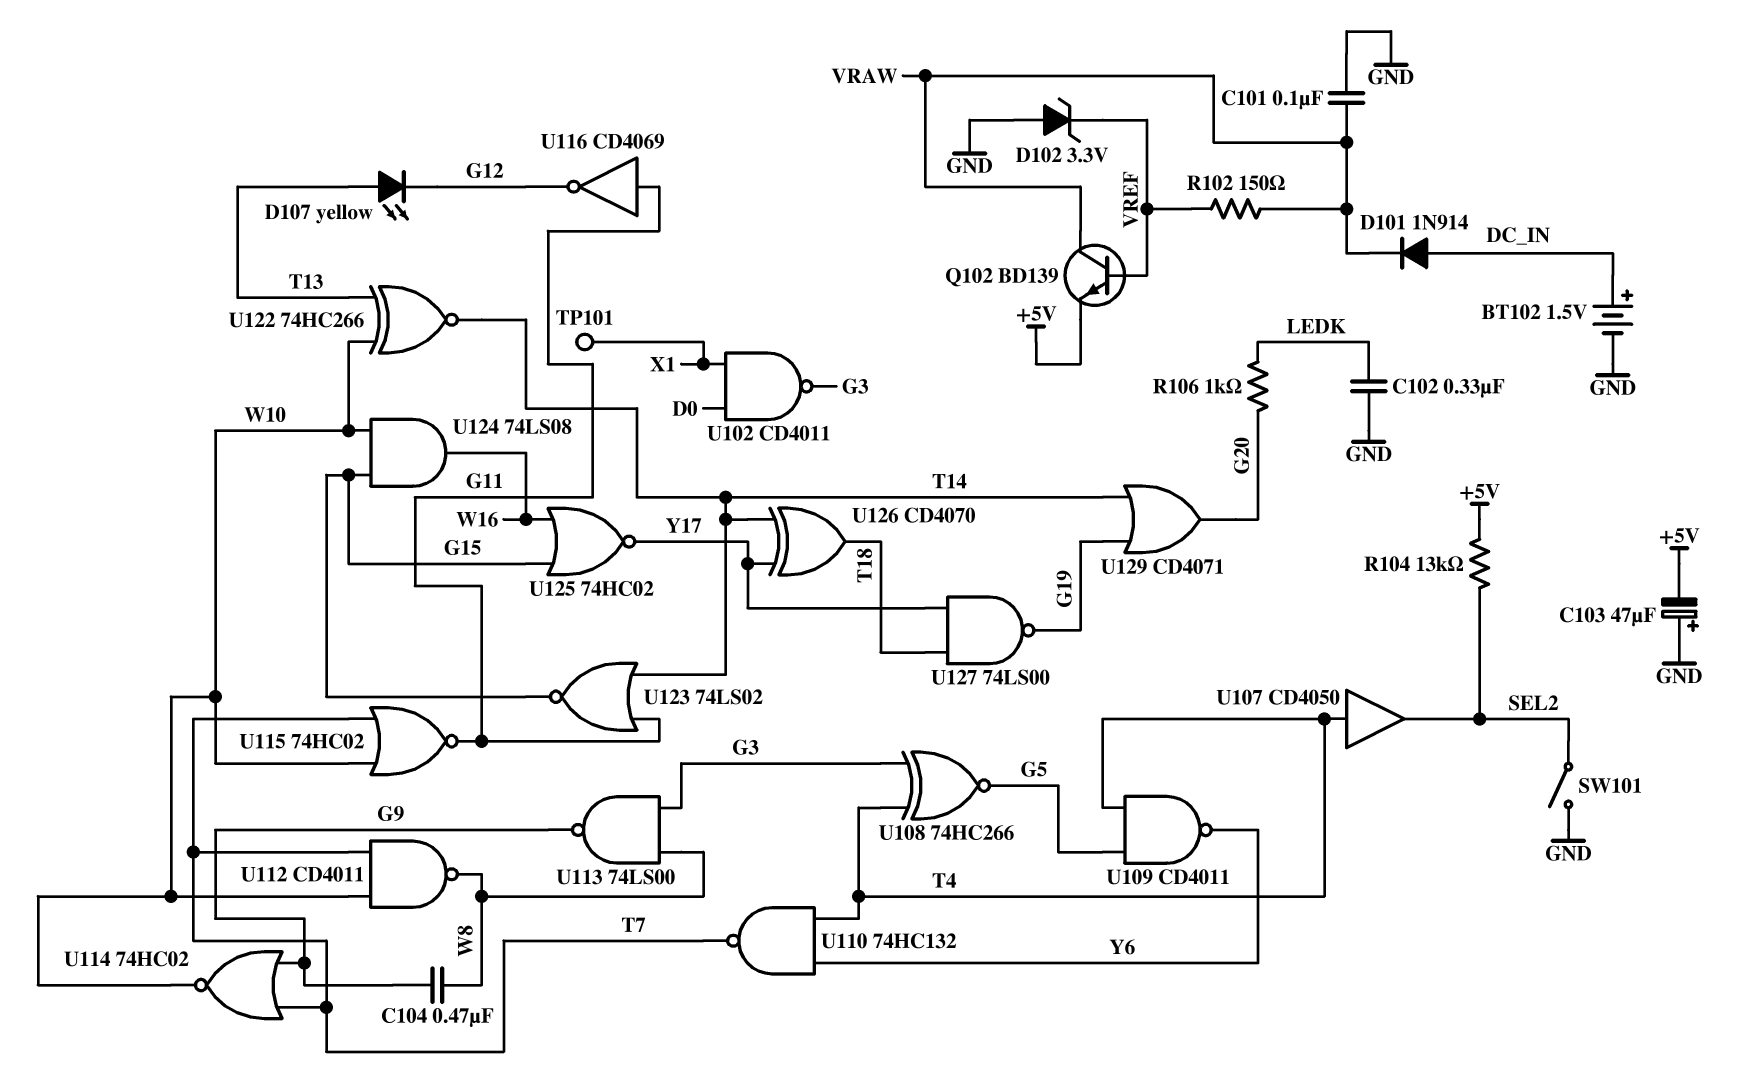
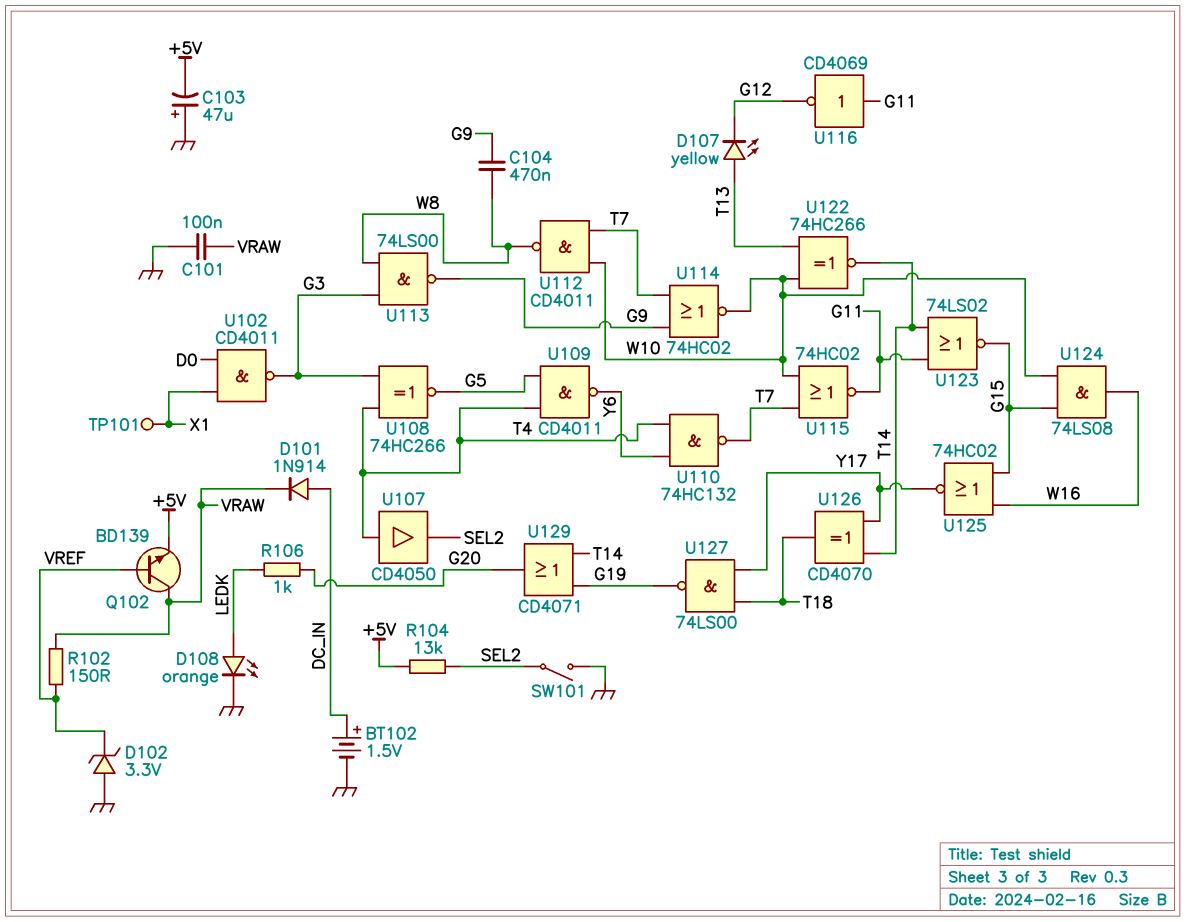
C102: 330nF (GND, LEDK) -> none
D108: none -> LED orange (A LEDK, K GND)

